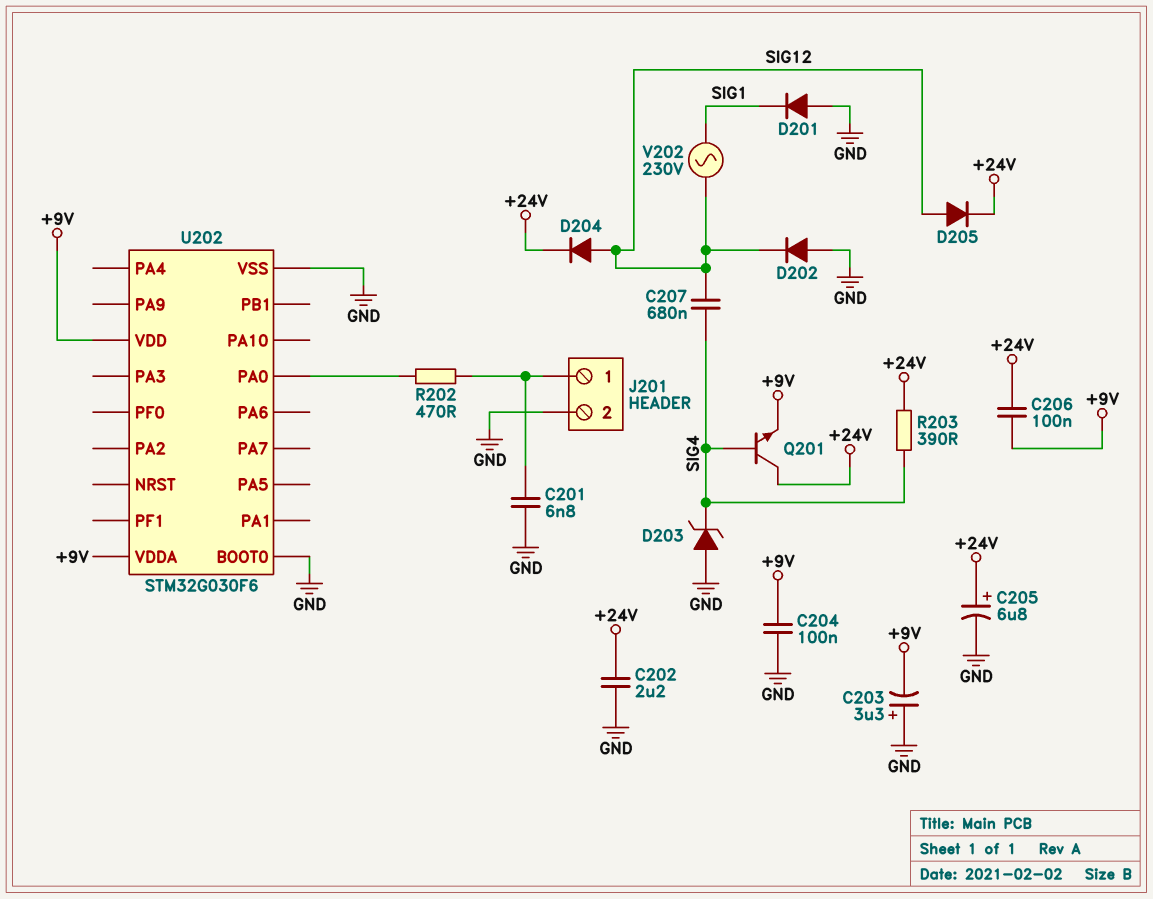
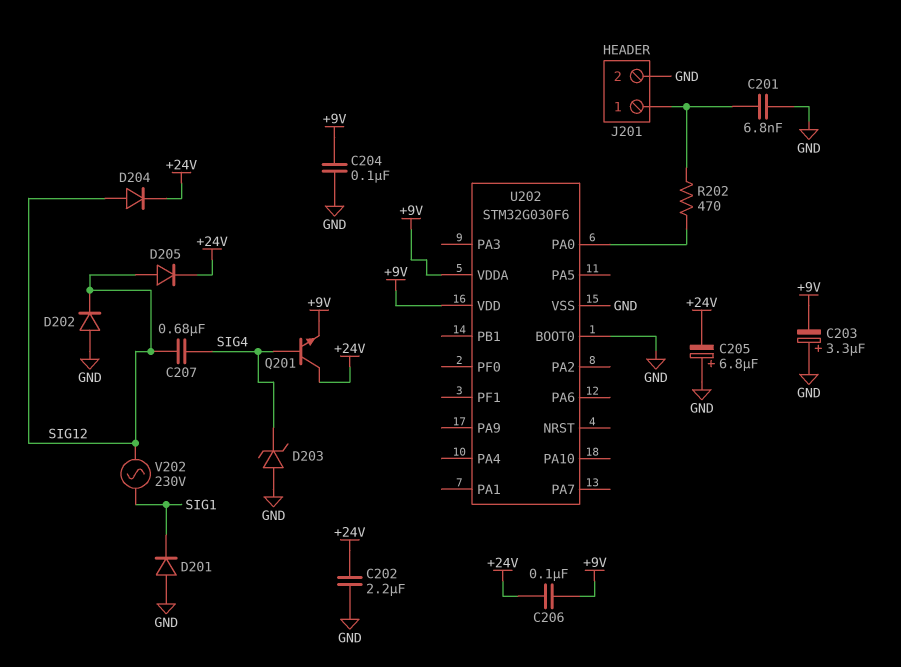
C205: 6.8uF (plus +24V, minus GND) -> 6.8uF (plus GND, minus +24V)
R203: 390 (+24V, SIG4) -> none

